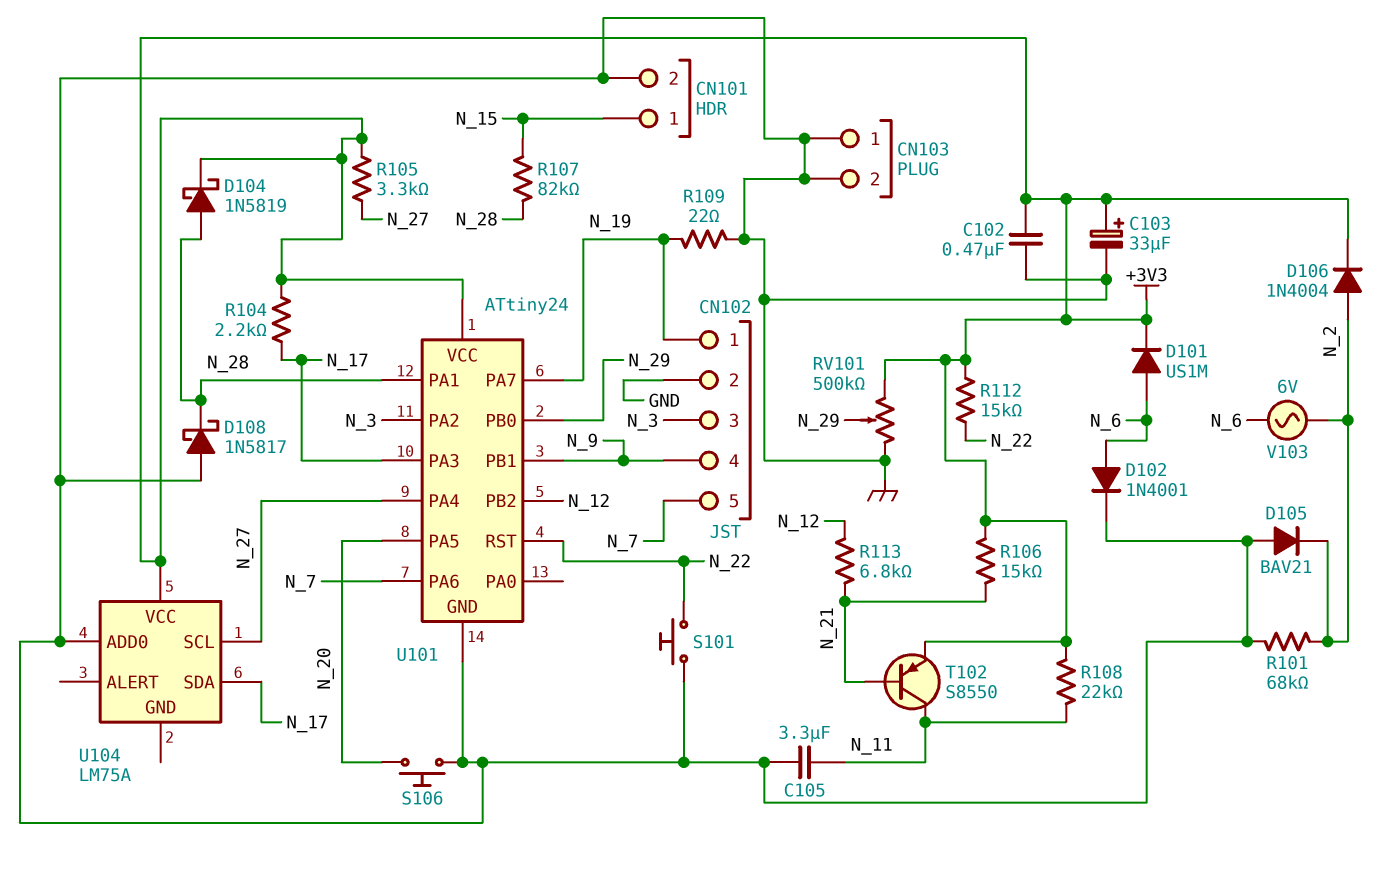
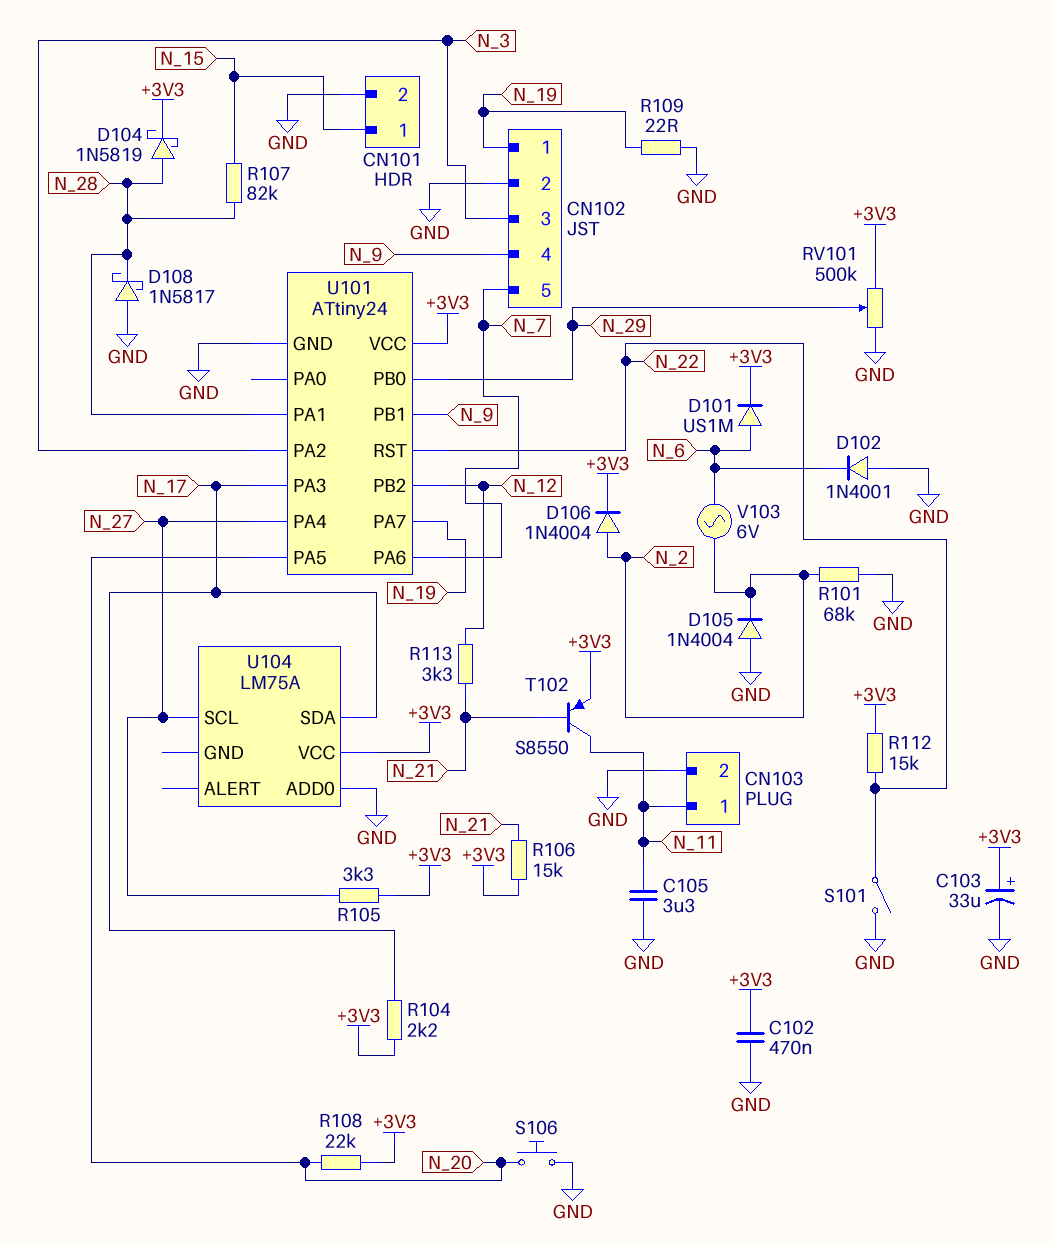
CN103 pin 1: GND -> N_11
D102: diode 1N4001 (A N_6, K GND) -> diode 1N4001 (A GND, K N_6)
D105: diode BAV21 (A GND, K N_2) -> diode 1N4004 (A GND, K N_2)
R108: 22k (+3V3, N_11) -> 22k (+3V3, N_20)
R113: 6.8k (N_12, N_21) -> 3.3k (N_12, N_21)
S101: button (GND, N_22) -> switch (GND, N_22)

